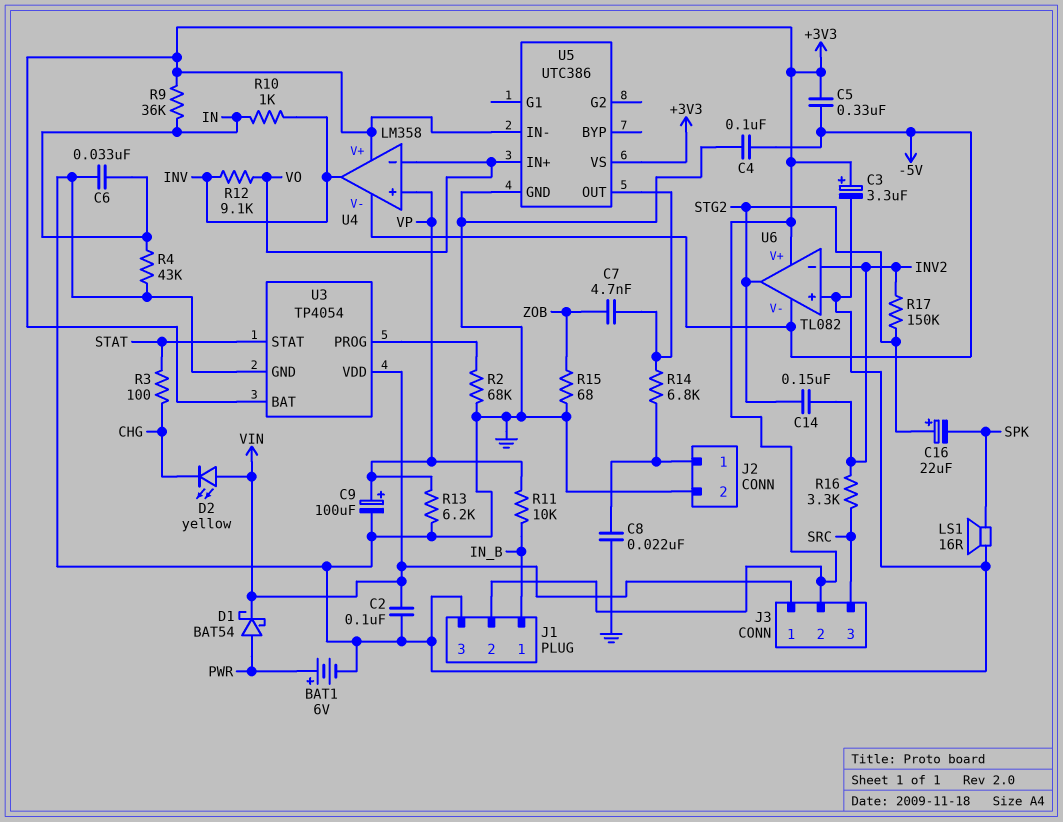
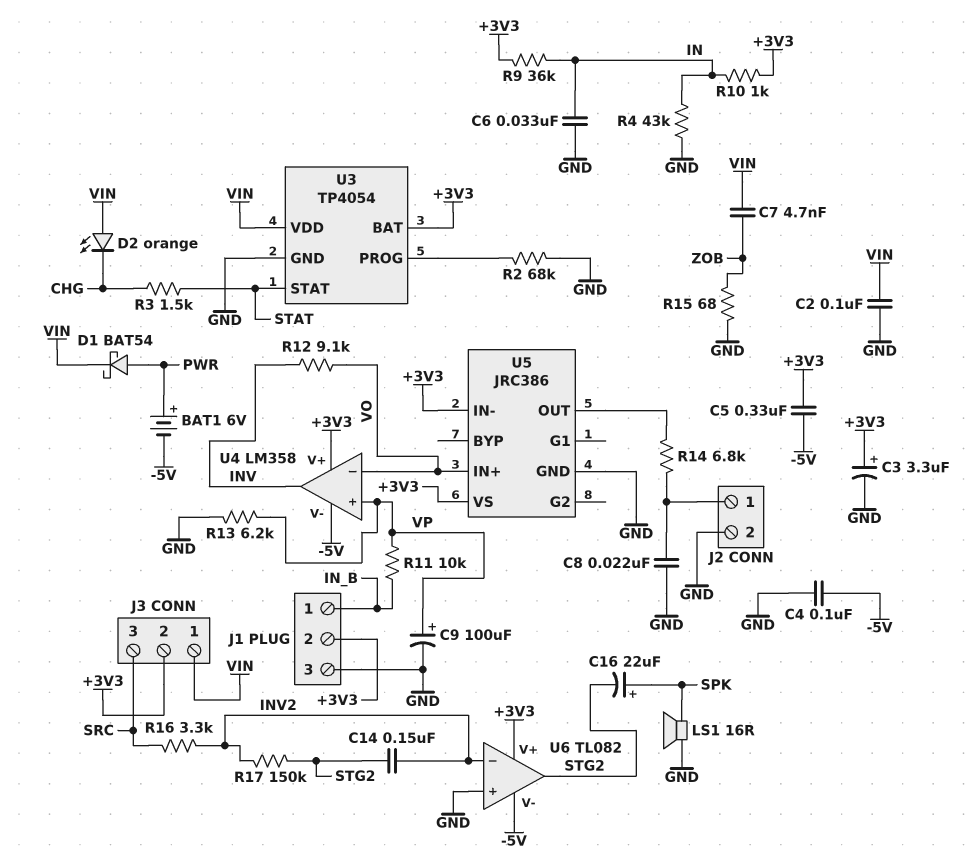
BAT1: 6V (plus PWR, minus GND) -> 6V (plus PWR, minus -5V)
C7: 4.7nF (U5/OUT, ZOB) -> 4.7nF (VIN, ZOB)
C16: 22uF (plus STG2, minus SPK) -> 22uF (plus SPK, minus STG2)
D2: LED yellow (A VIN, K CHG) -> LED orange (A VIN, K CHG)
R3: 100 (CHG, STAT) -> 1.5k (CHG, STAT)
R10: 1k (IN, INV) -> 1k (+3V3, IN)
U5: UTC386 -> JRC386

